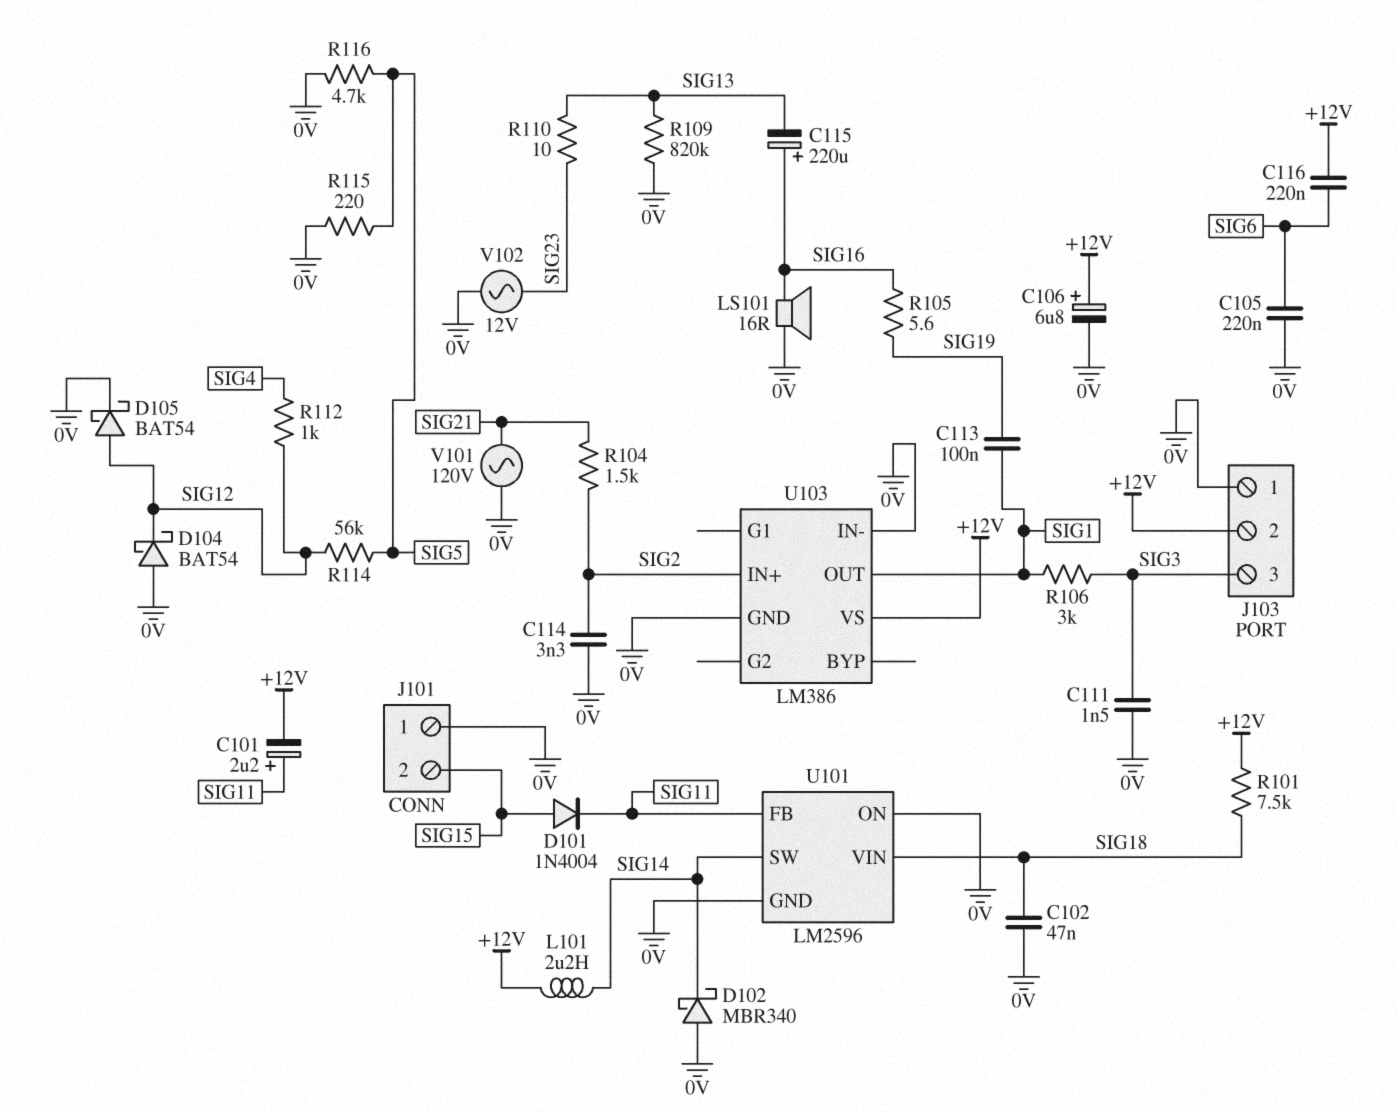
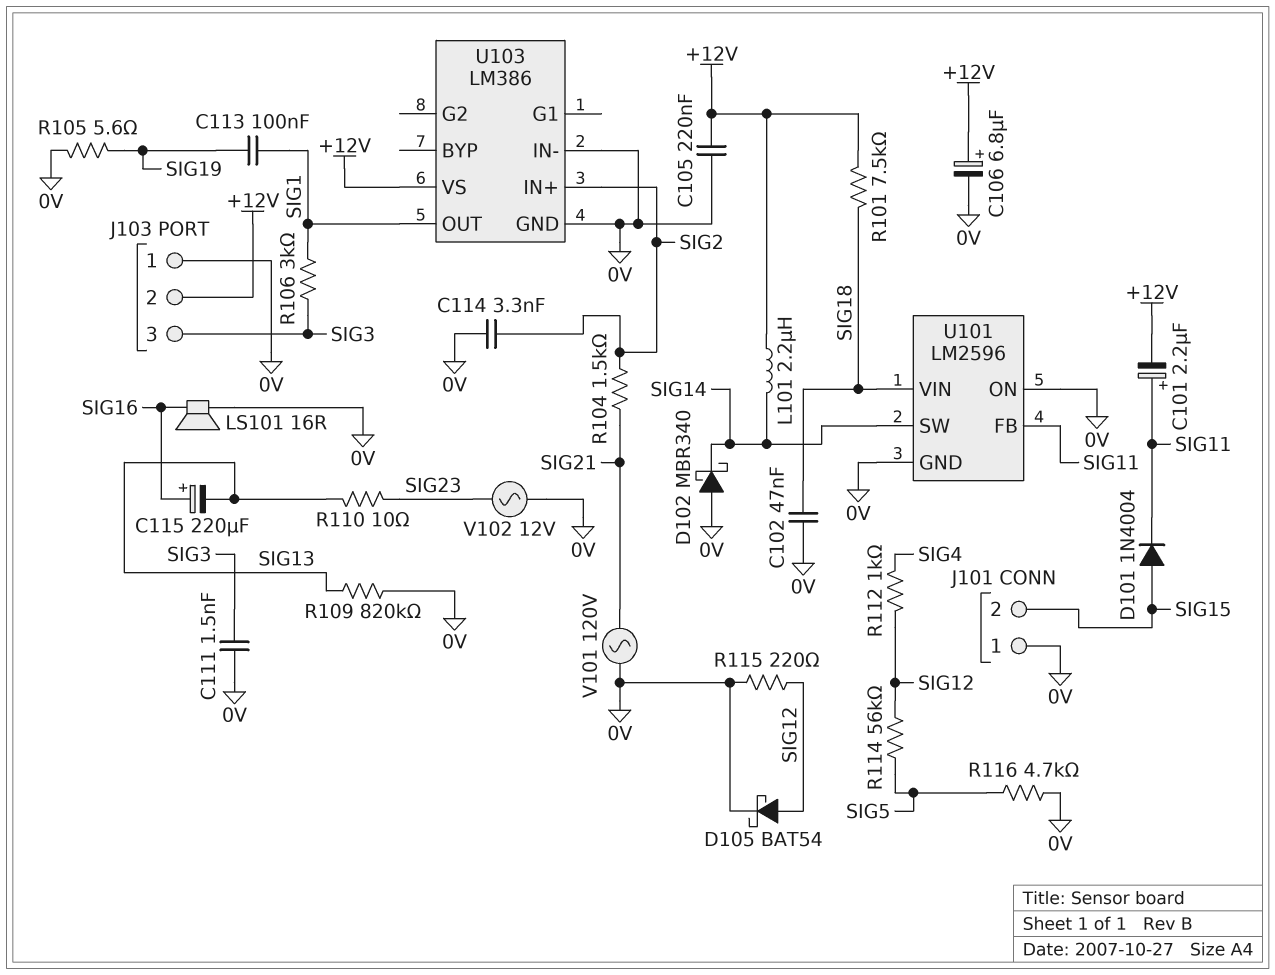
C105: 220nF (0V, SIG6) -> 220nF (+12V, 0V)
C116: 220nF (+12V, SIG6) -> none
D104: schottky BAT54 (A 0V, K SIG12) -> none
R105: 5.6 (SIG16, SIG19) -> 5.6 (0V, SIG19)
R115: 220 (0V, SIG5) -> 220 (0V, SIG12)

